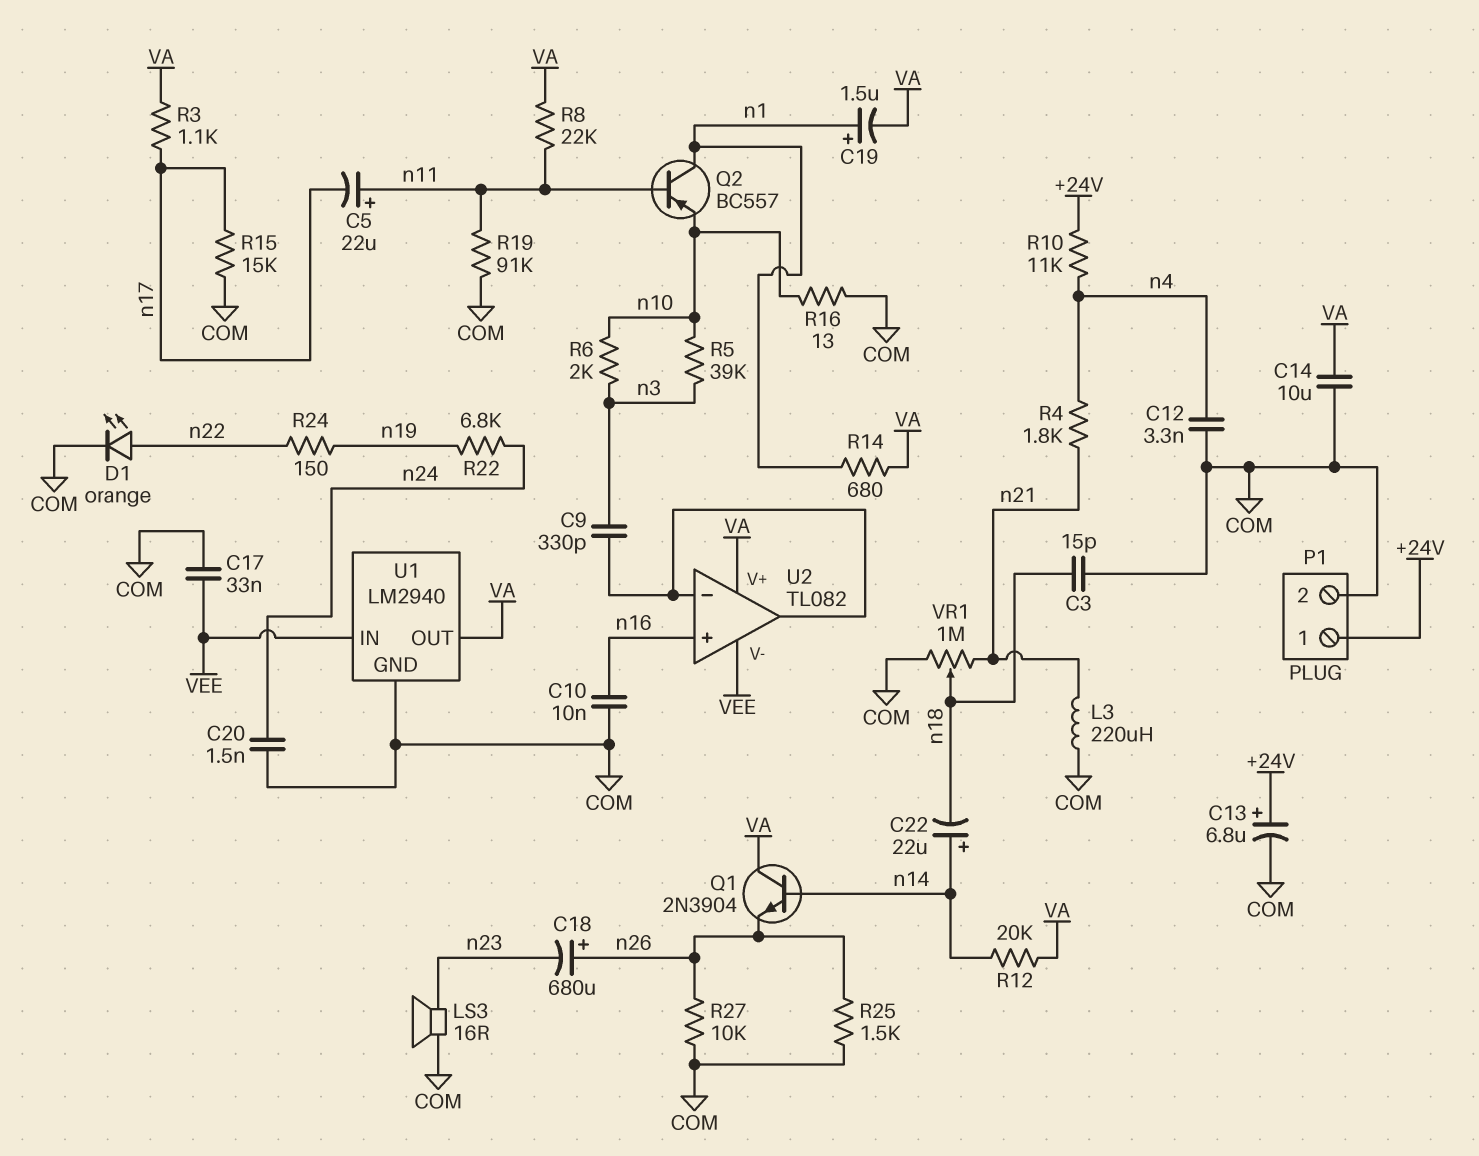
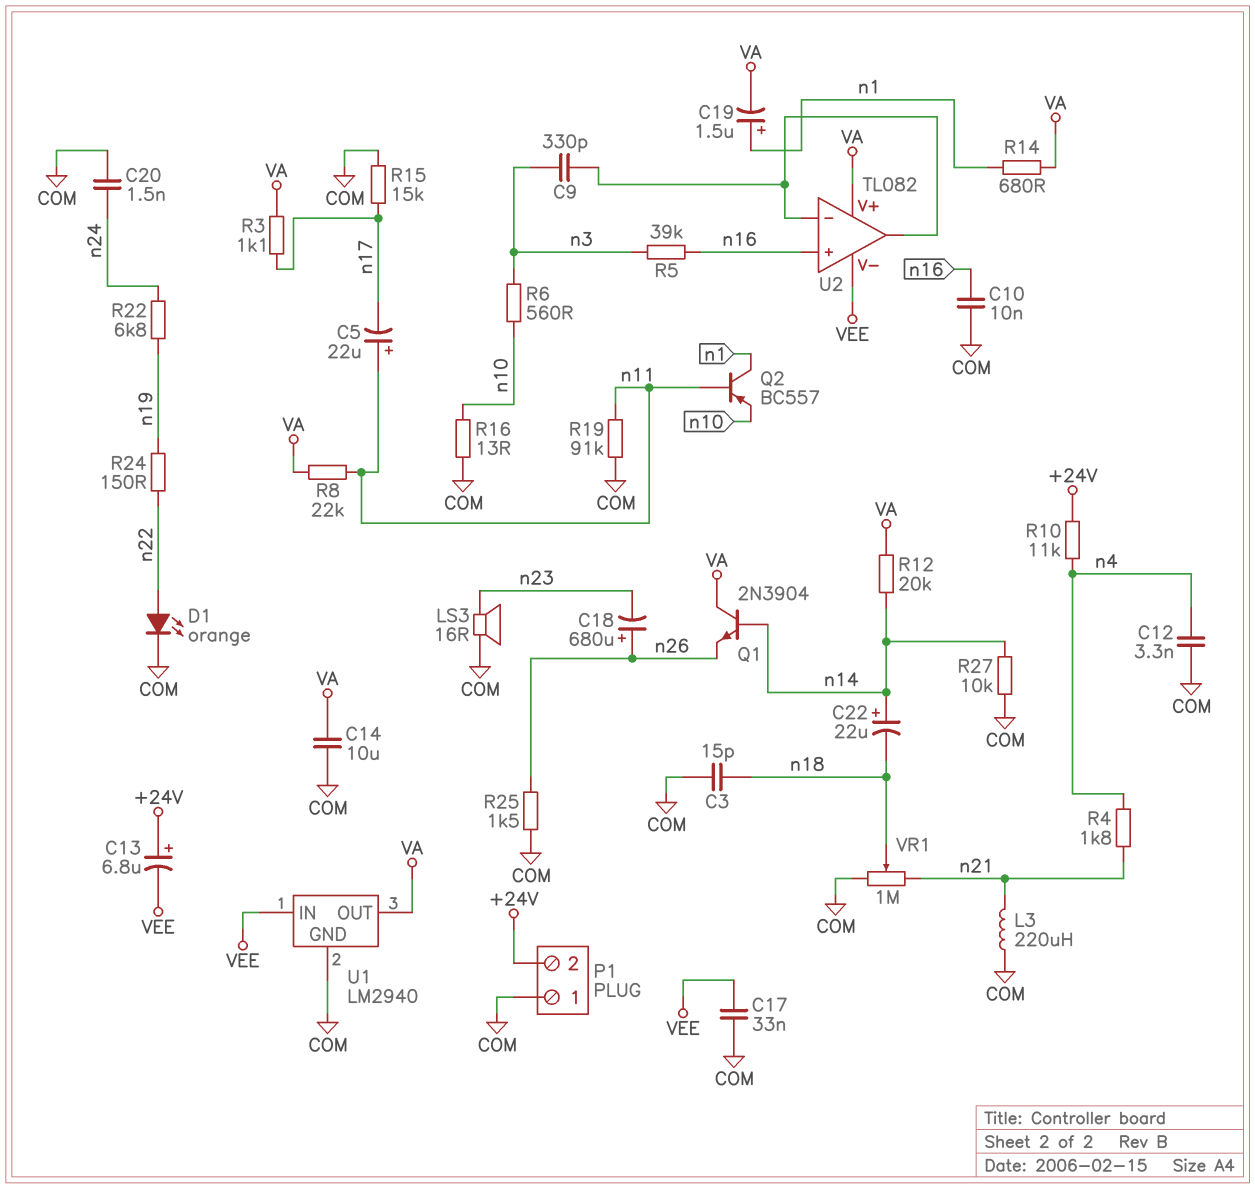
C13: 6.8uF (plus +24V, minus COM) -> 6.8uF (plus +24V, minus VEE)
P1 pin 1: +24V -> COM
P1 pin 2: COM -> +24V
R5: 39k (n3, n10) -> 39k (n3, n16)
R6: 2k (n3, n10) -> 560 (n3, n10)
R27: 10k (COM, n26) -> 10k (COM, n14)

